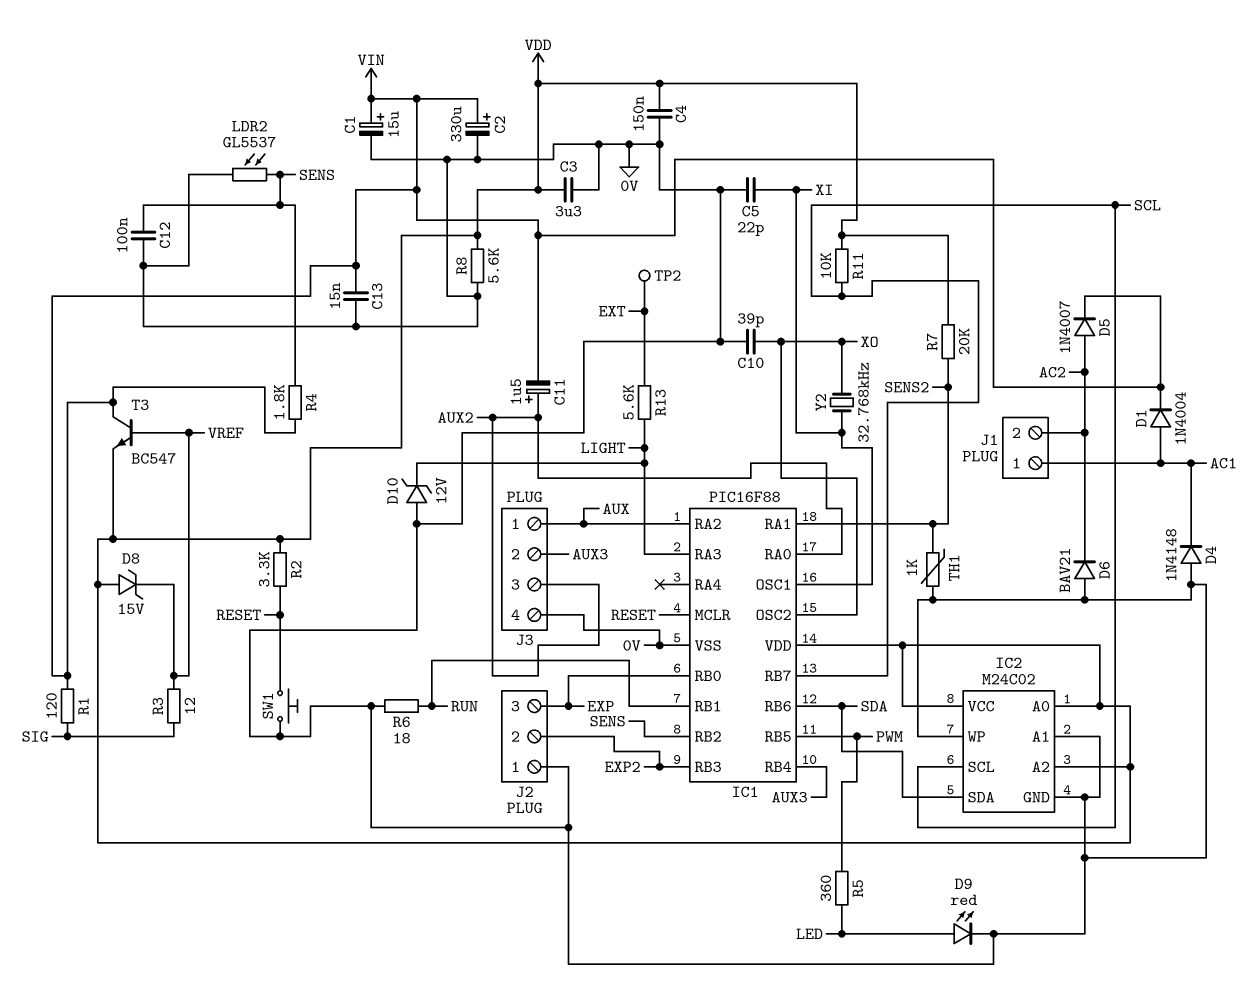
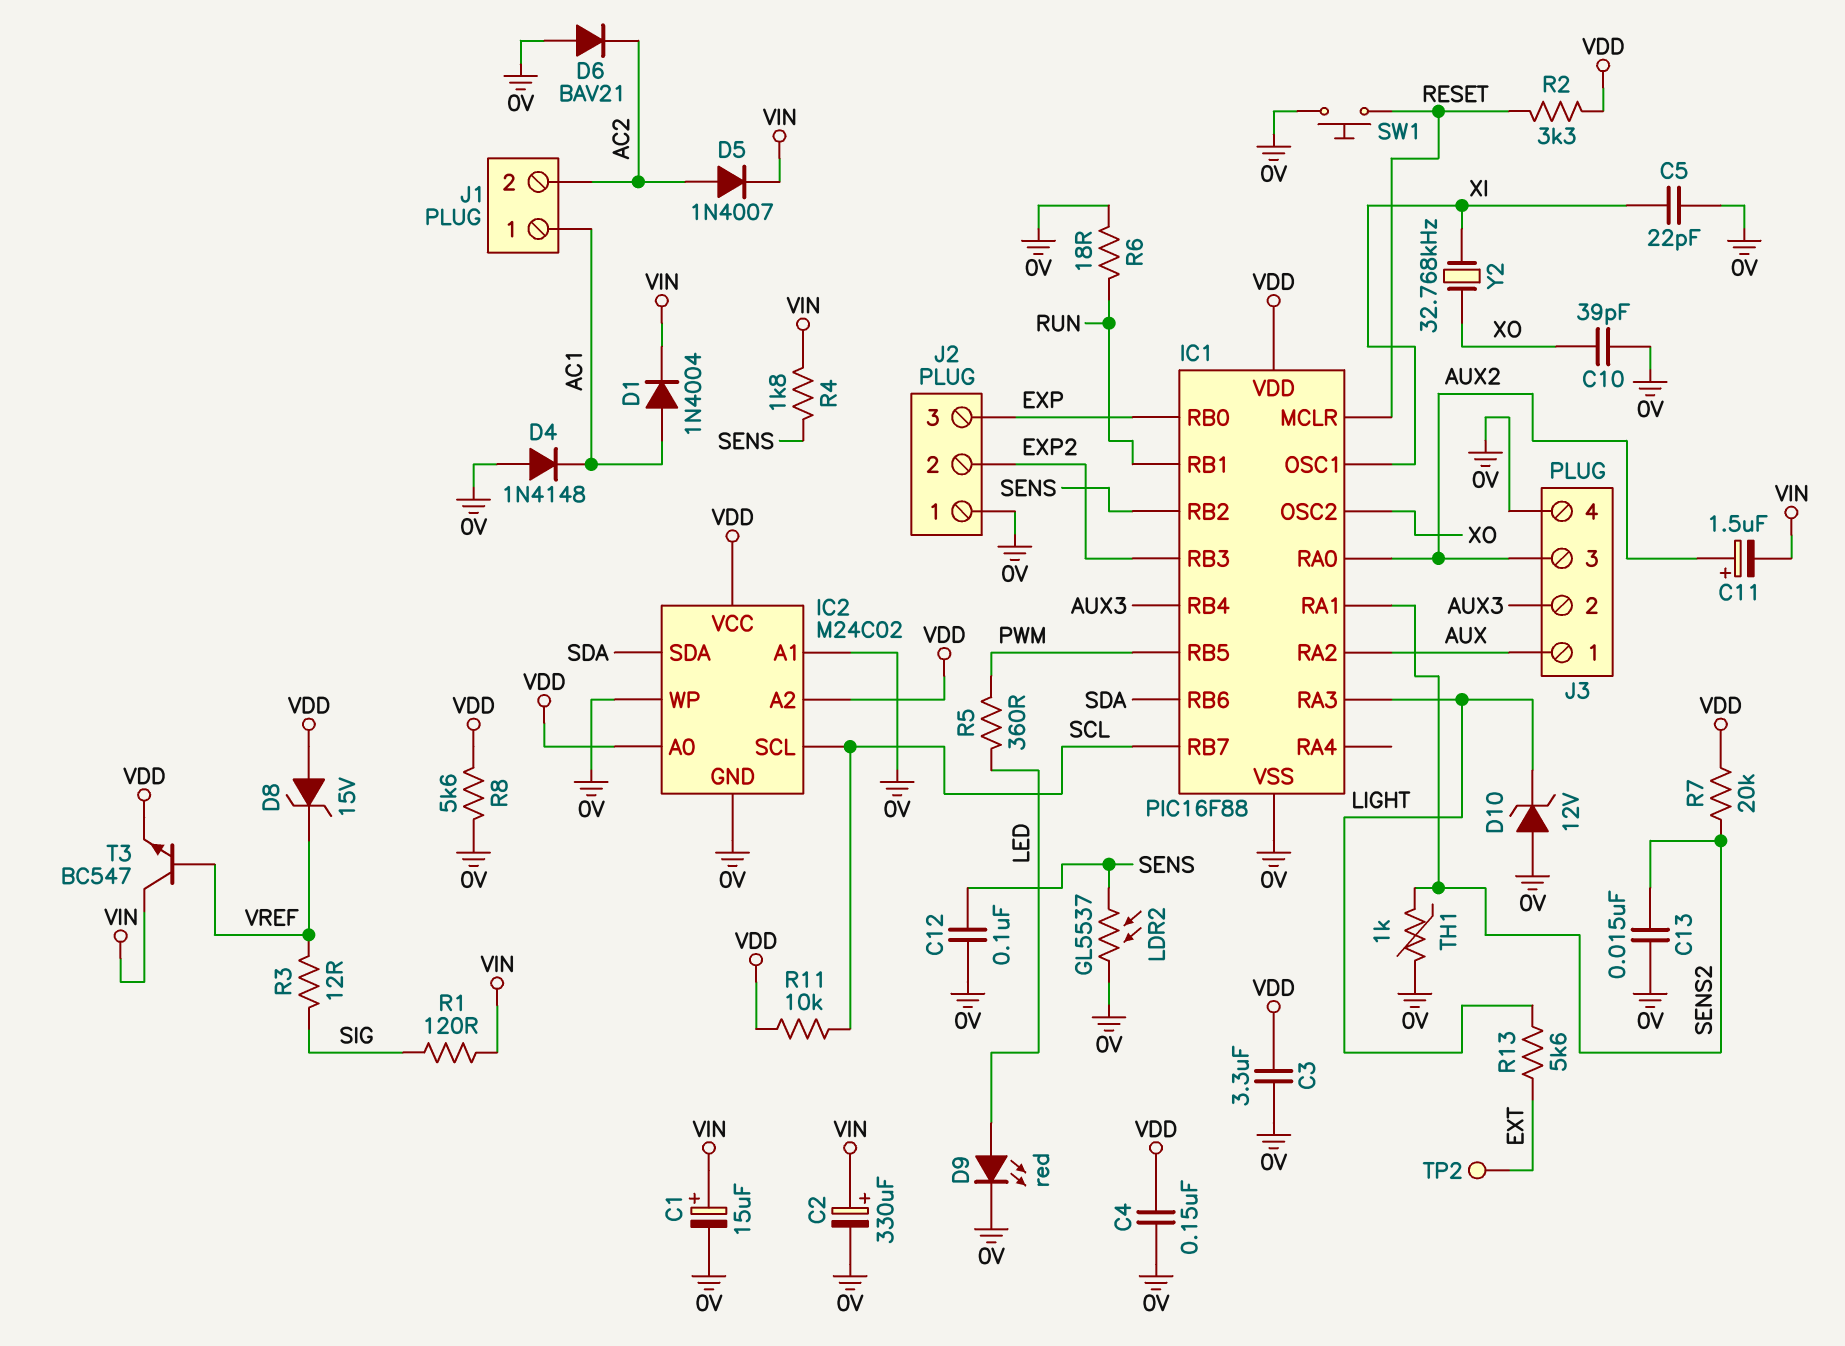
C13: 15nF (0V, VIN) -> 15nF (0V, SENS2)

